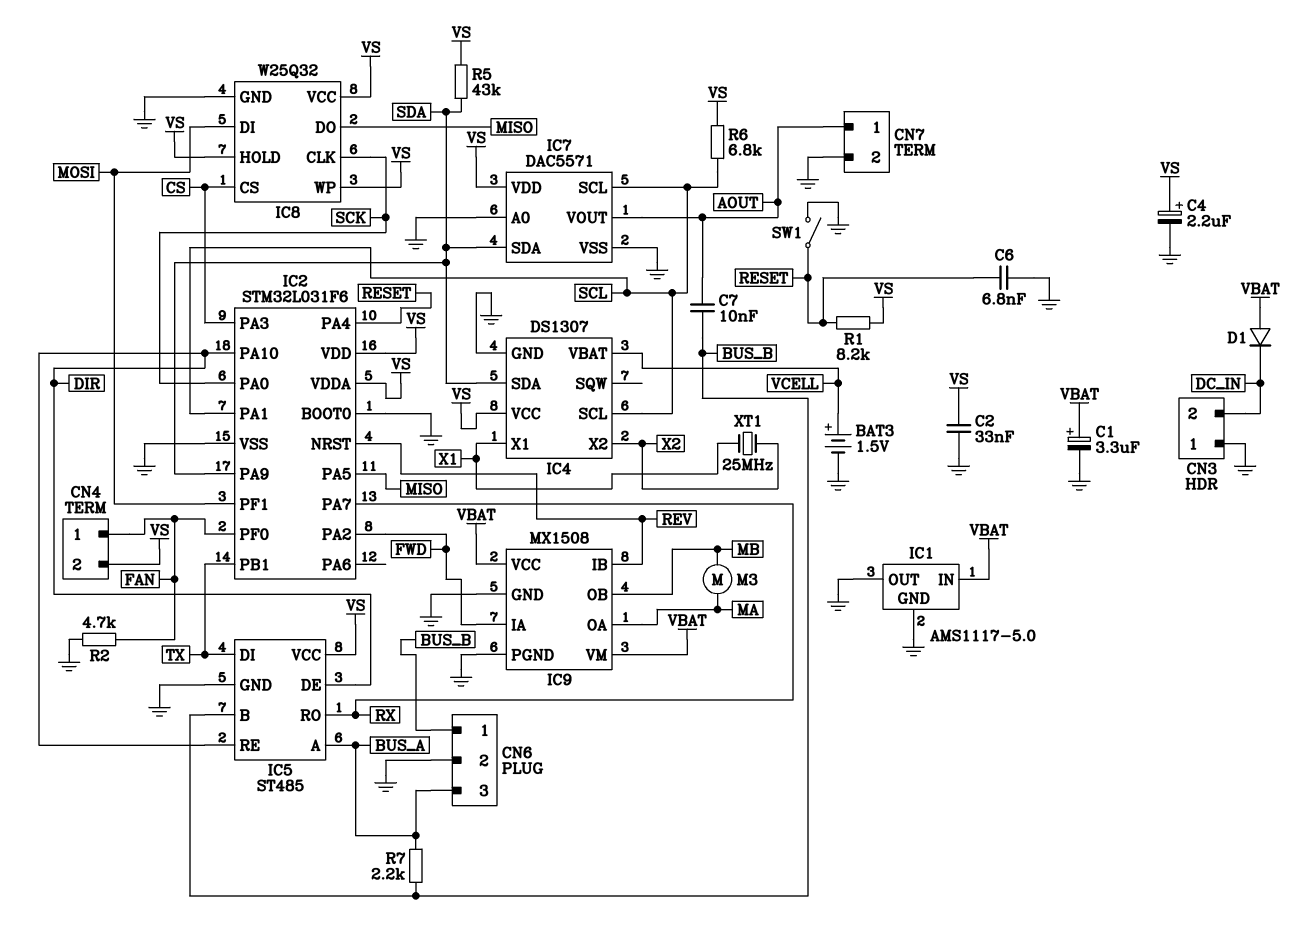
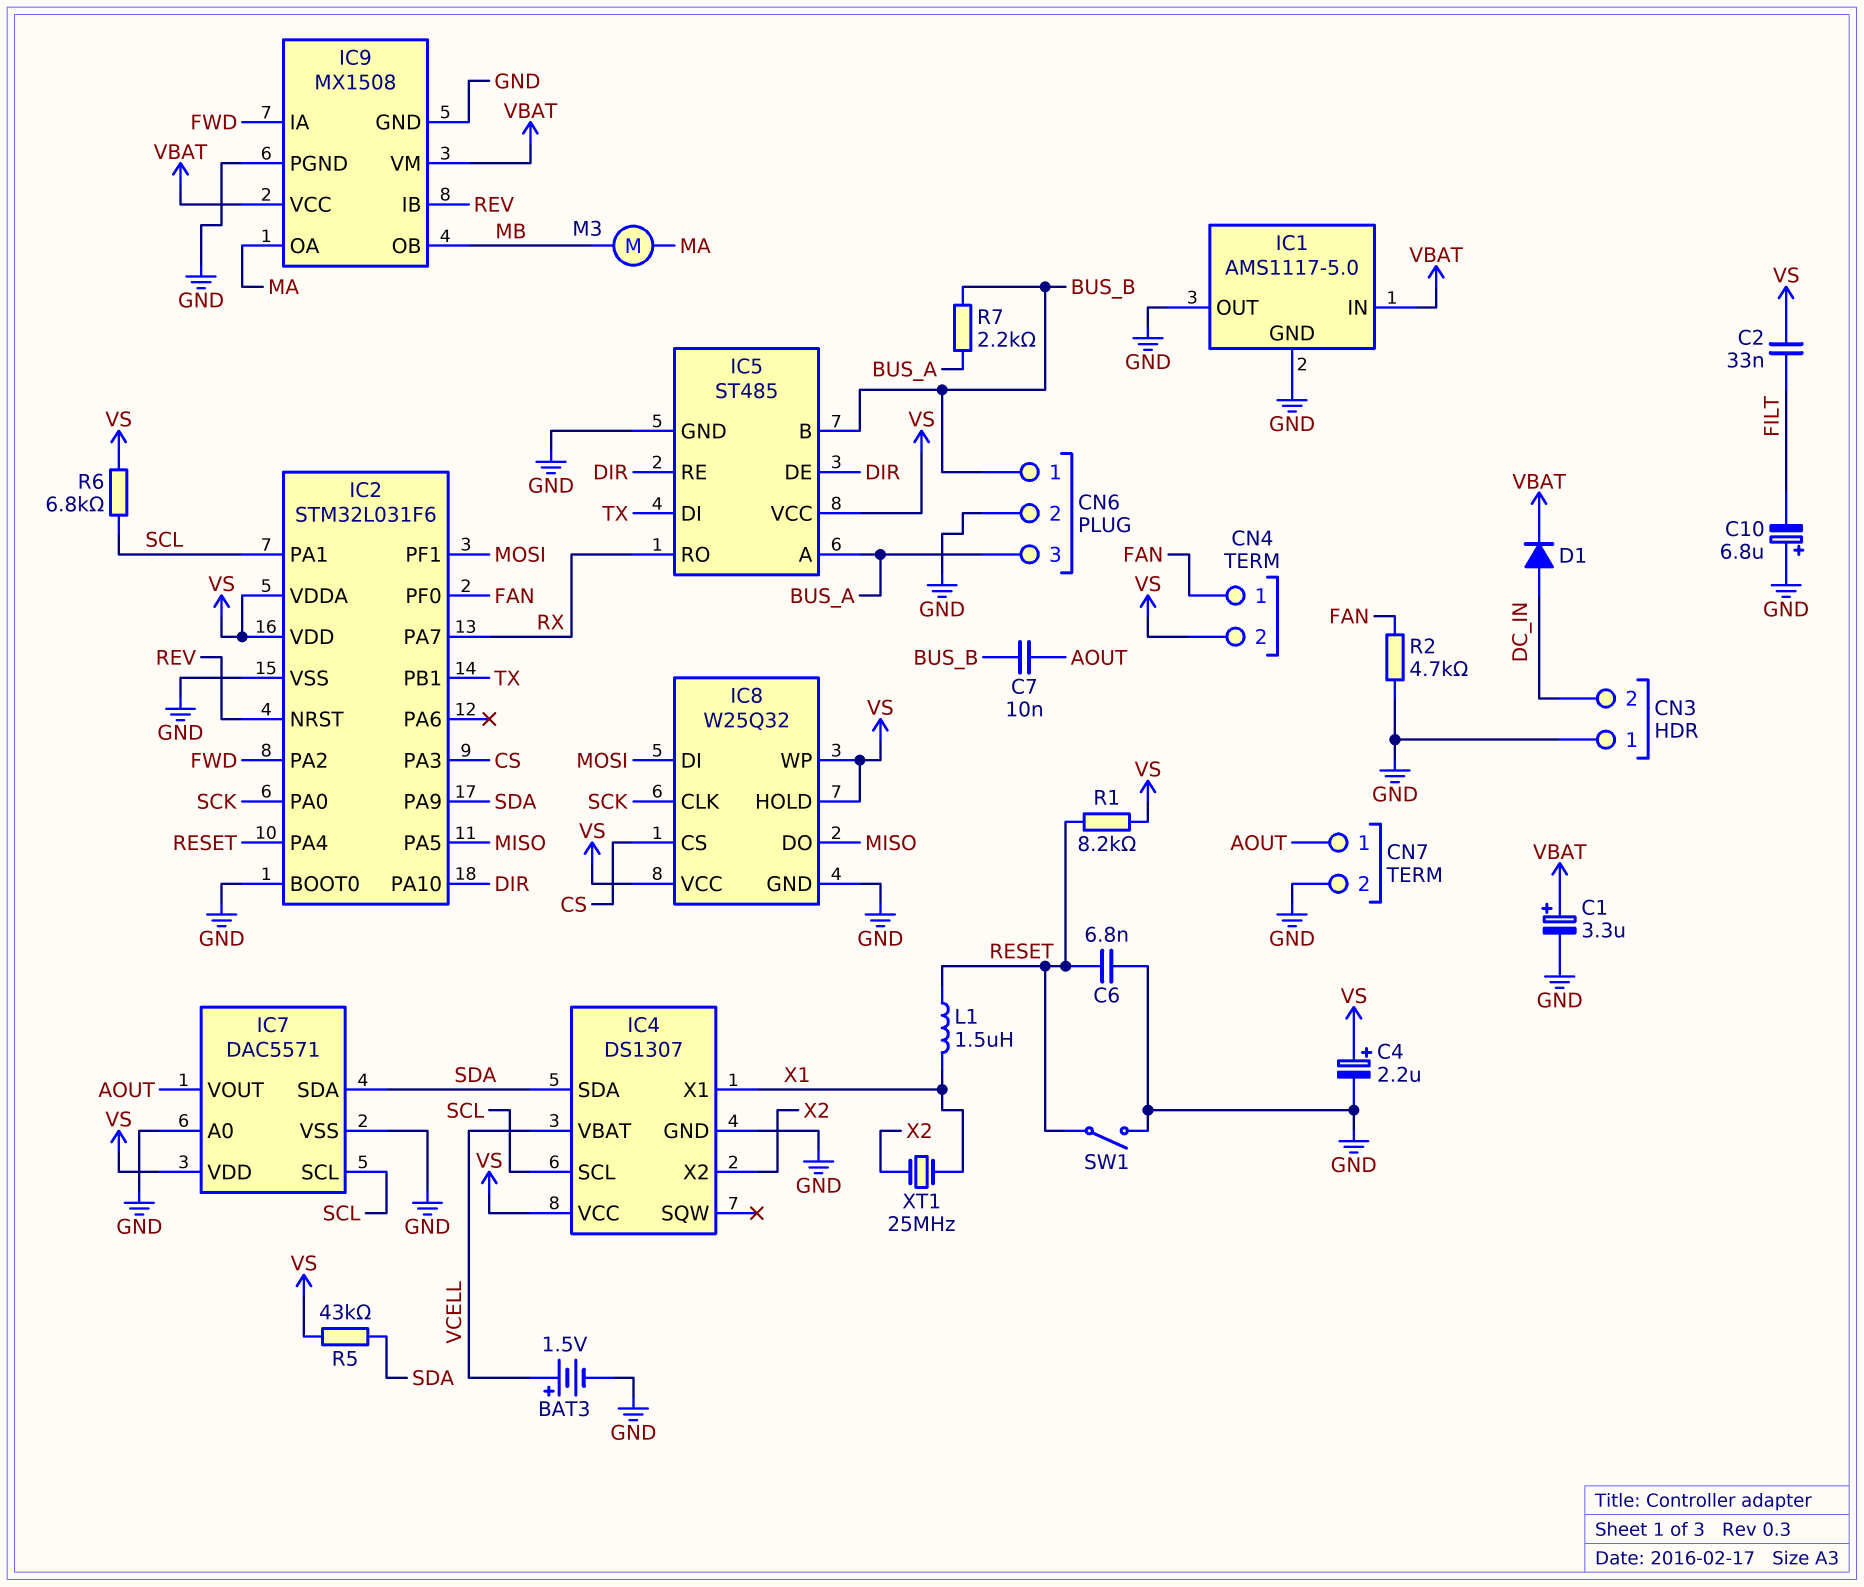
C2: 33nF (GND, VS) -> 33nF (FILT, VS)
C10: none -> 6.8uF (plus GND, minus FILT)
D1: diode (A VBAT, K DC_IN) -> diode (A DC_IN, K VBAT)
L1: none -> 1.5uH (RESET, X1)

